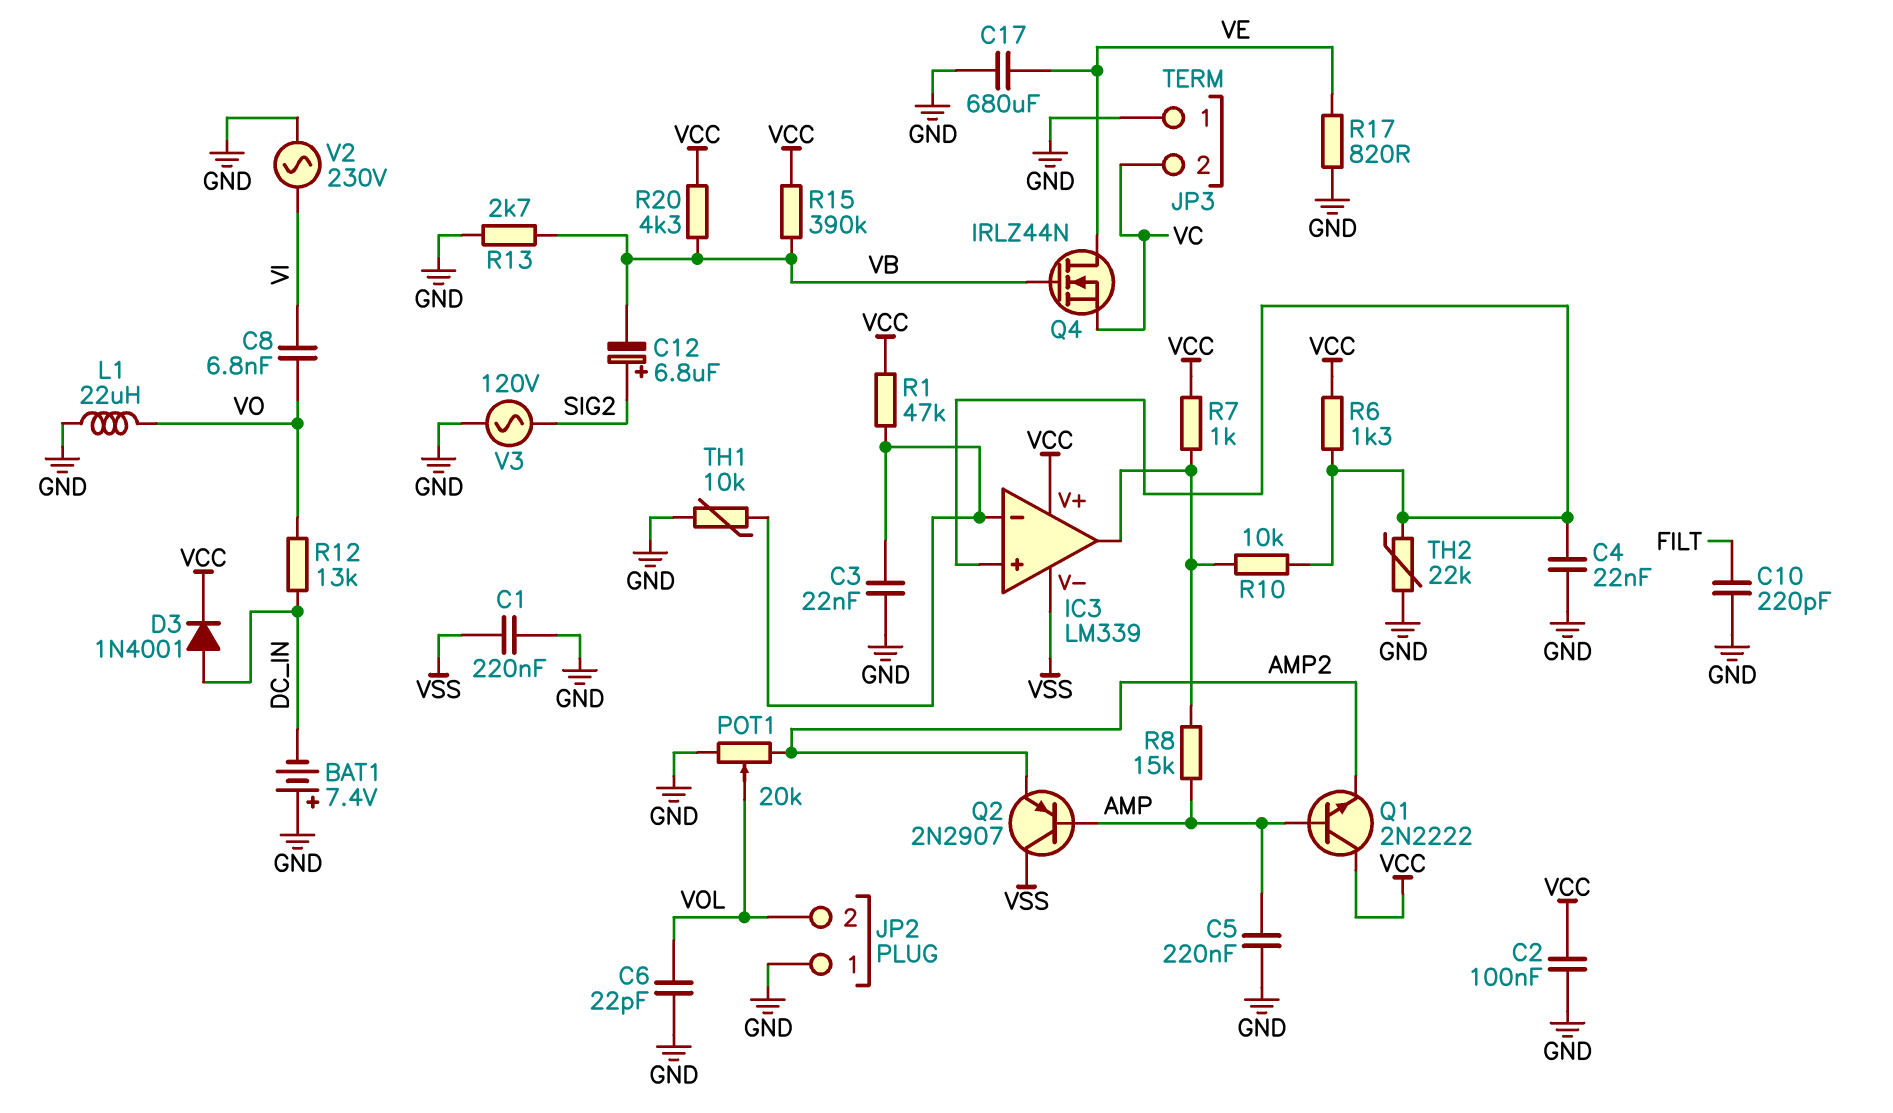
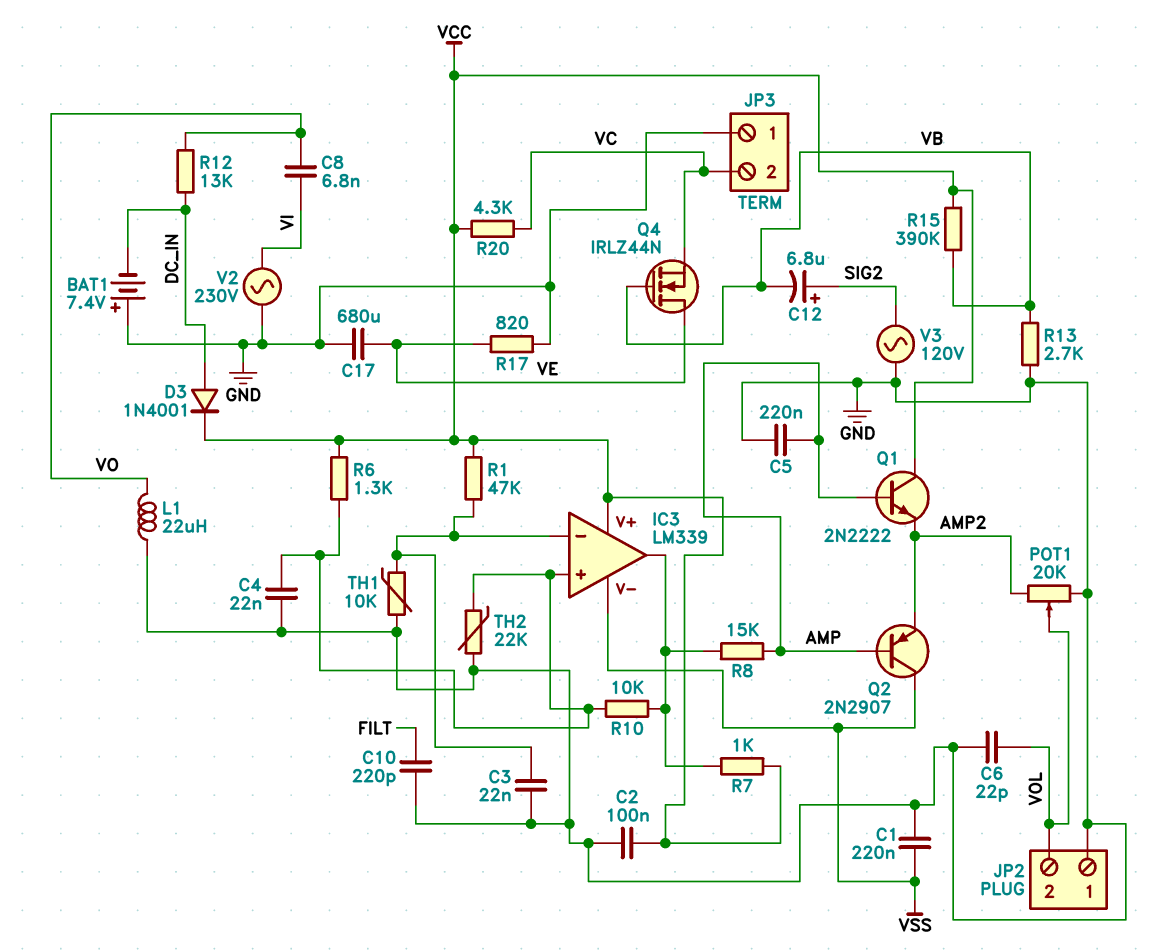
R20: 4.3k (VB, VCC) -> 4.3k (VC, VCC)

